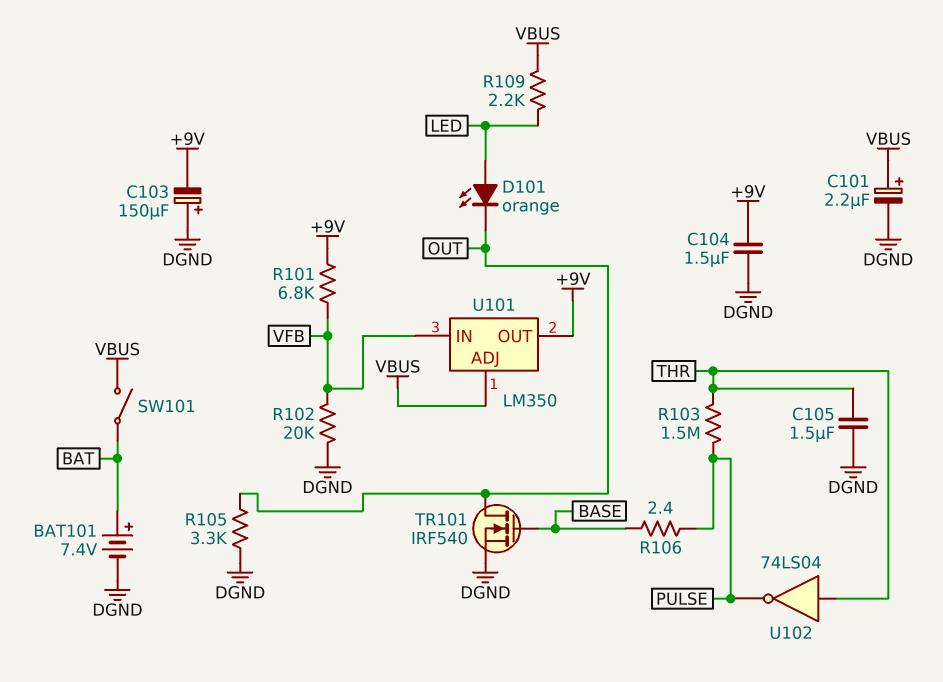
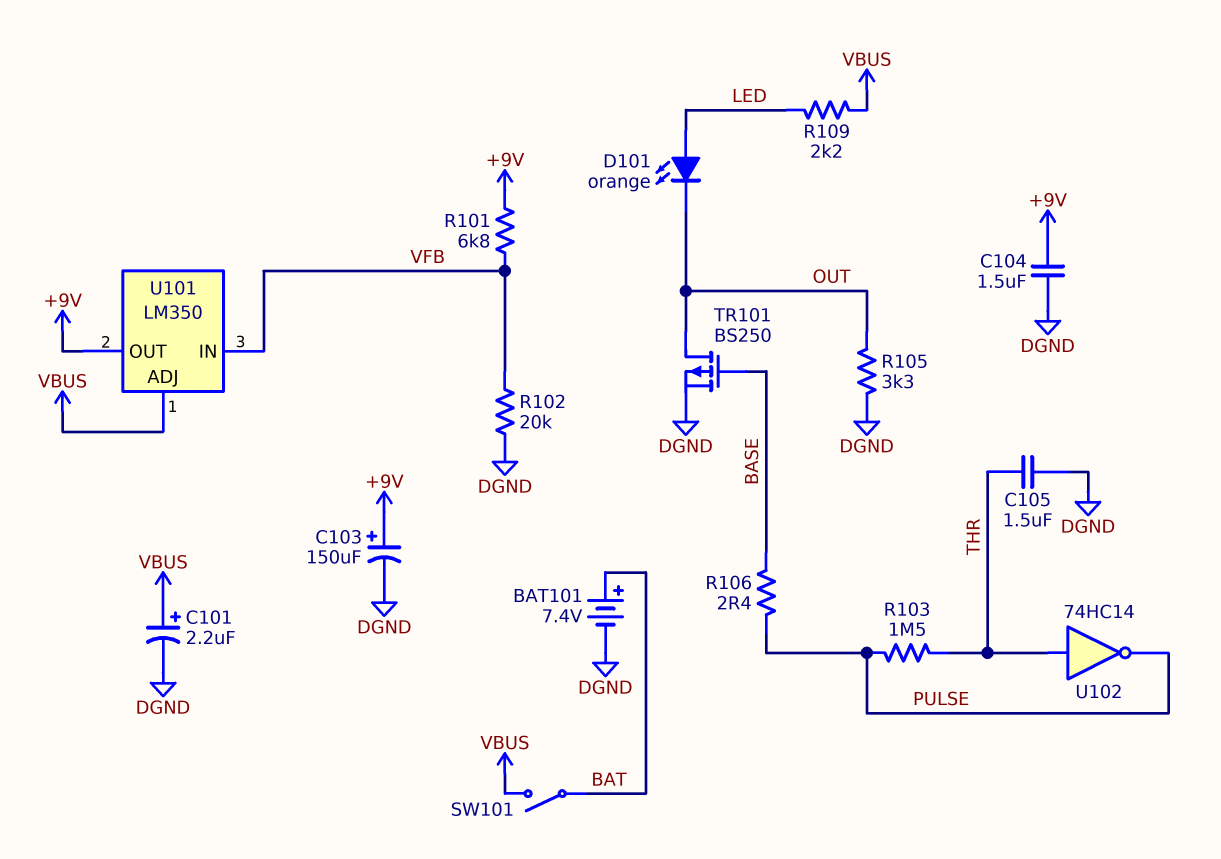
C103: 150uF (plus DGND, minus +9V) -> 150uF (plus +9V, minus DGND)
TR101: NMOS IRF540 (G BASE, D OUT, S DGND) -> PMOS BS250 (G BASE, D OUT, S DGND)
U102: NOT 74LS04 (in THR, out PULSE) -> NOT 74HC14 (in THR, out PULSE)

